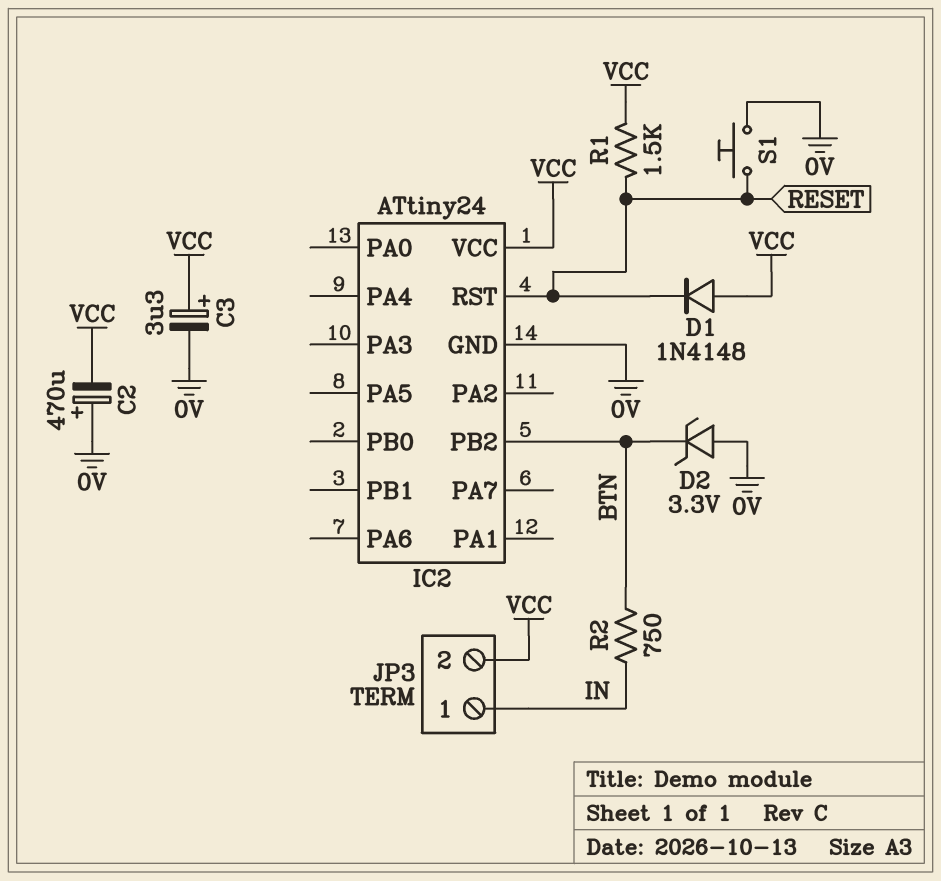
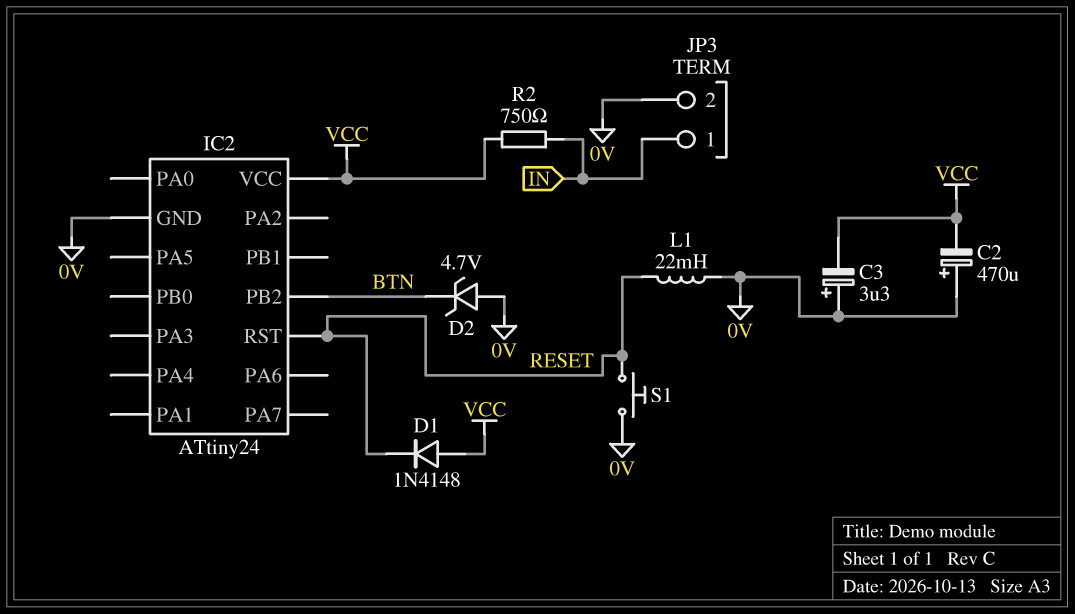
C3: 3.3uF (plus VCC, minus 0V) -> 3.3uF (plus 0V, minus VCC)
D2: zener 3.3V (A 0V, K BTN) -> zener 4.7V (A 0V, K BTN)
JP3 pin 2: VCC -> 0V
L1: none -> 22mH (0V, RESET)
R1: 1.5k (RESET, VCC) -> none
R2: 750 (BTN, IN) -> 750 (IN, VCC)

